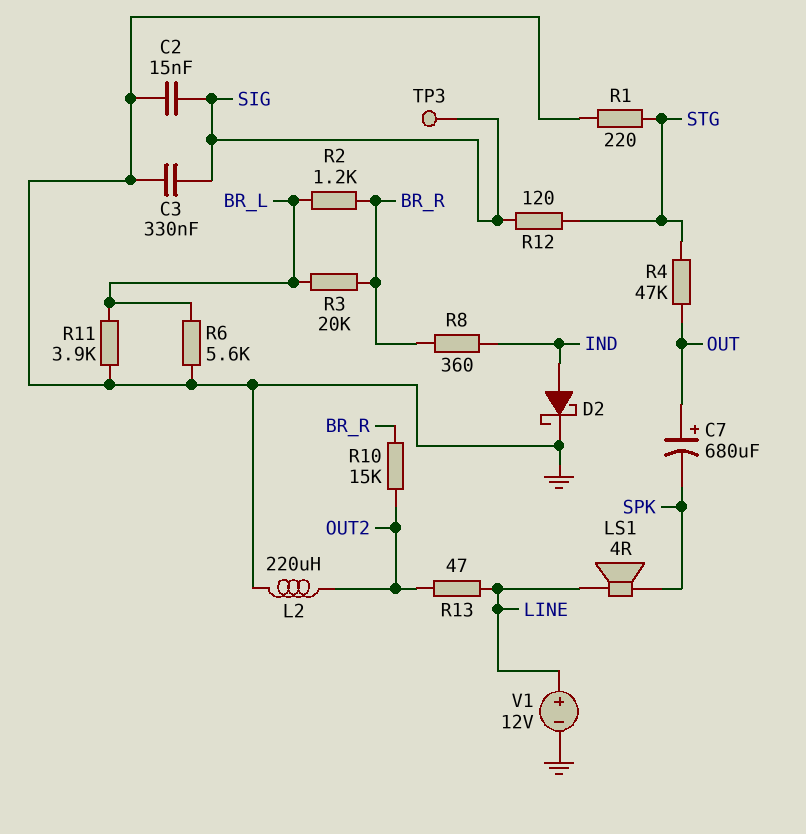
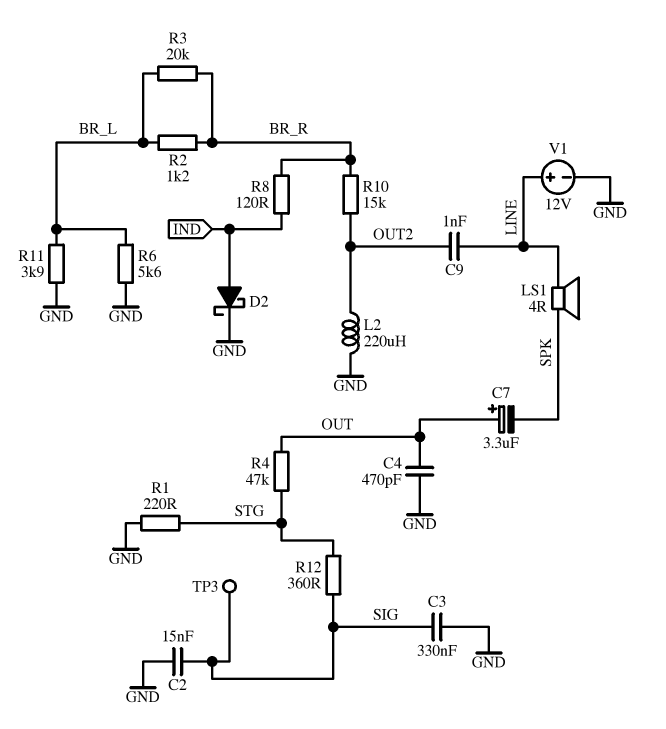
C4: none -> 470pF (GND, OUT)
C7: 680uF (plus OUT, minus SPK) -> 3.3uF (plus OUT, minus SPK)
C9: none -> 1nF (LINE, OUT2)
R8: 360 (BR_R, IND) -> 120 (BR_R, IND)
R12: 120 (SIG, STG) -> 360 (SIG, STG)
R13: 47 (LINE, OUT2) -> none

